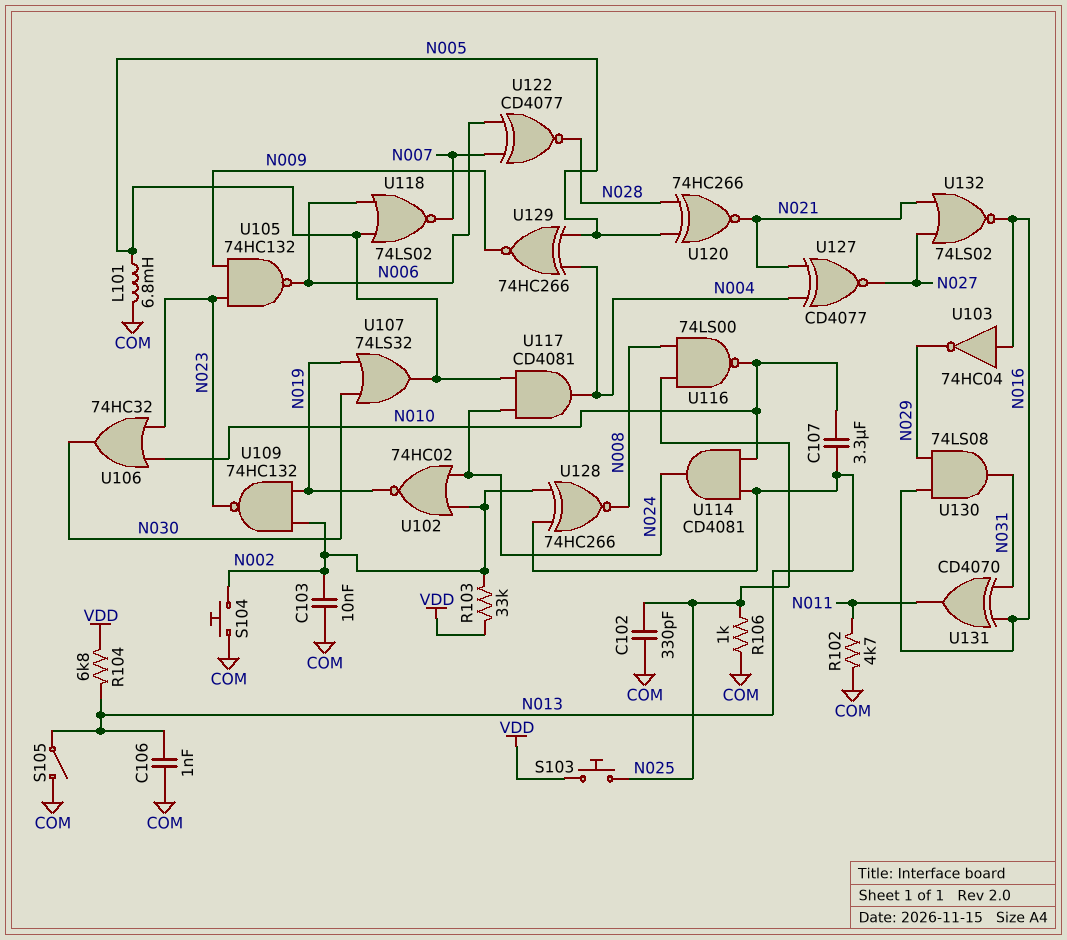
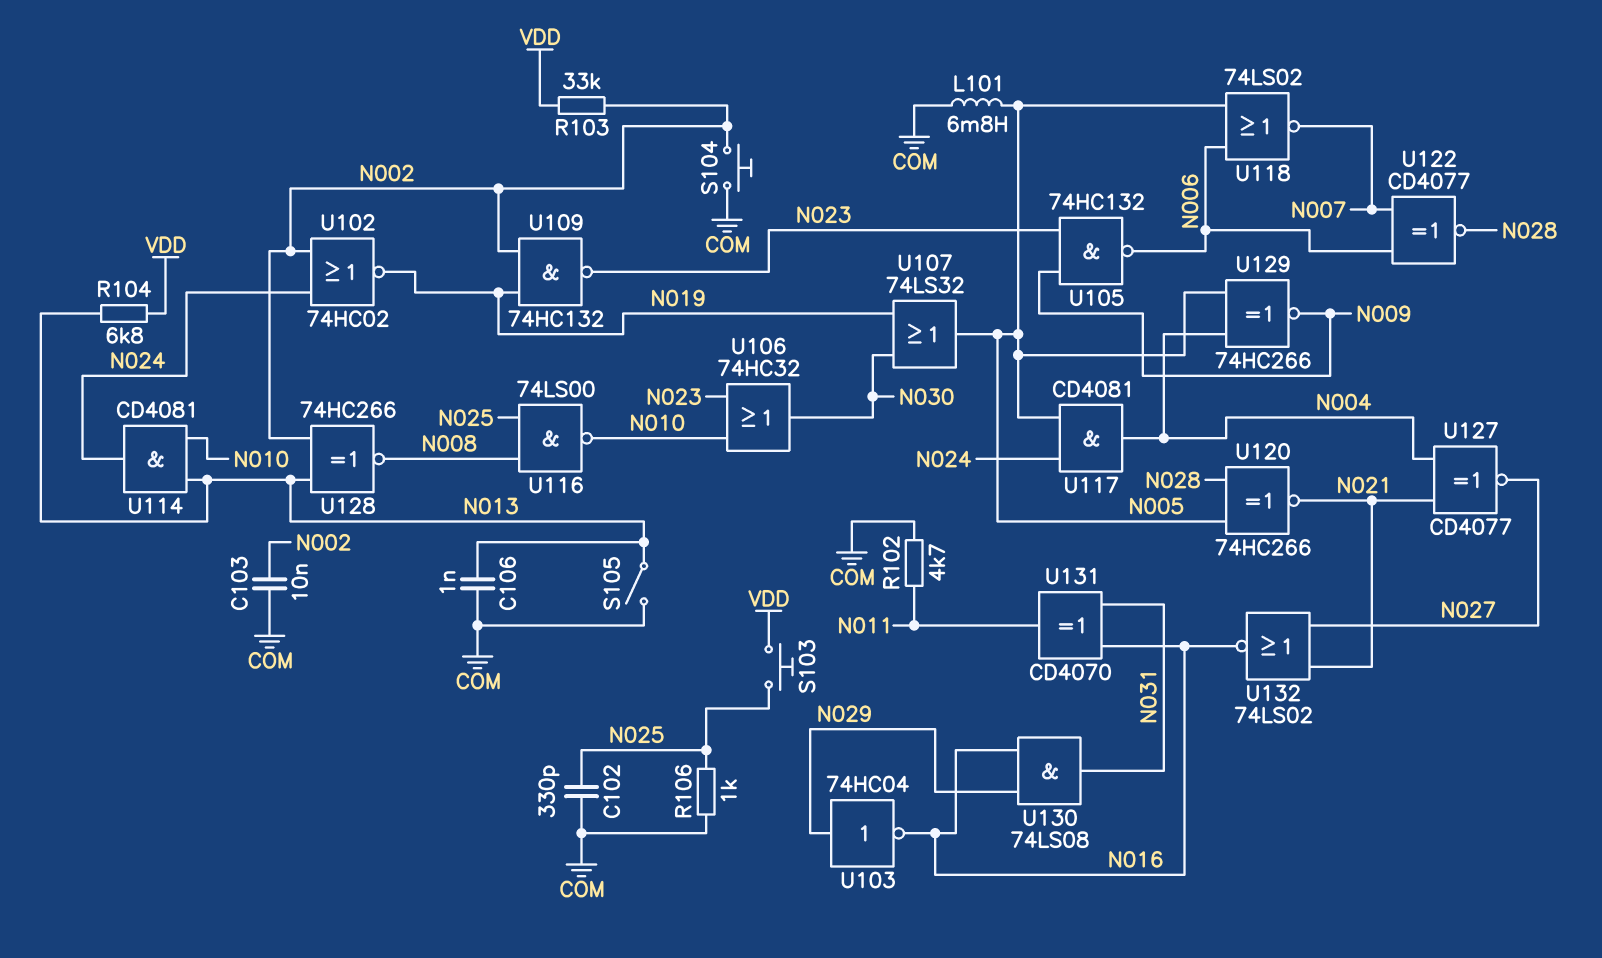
C107: 3.3uF (N010, N013) -> none
U103: NOT 74HC04 (in N016, out N029) -> NOT 74HC04 (in N029, out N016)

